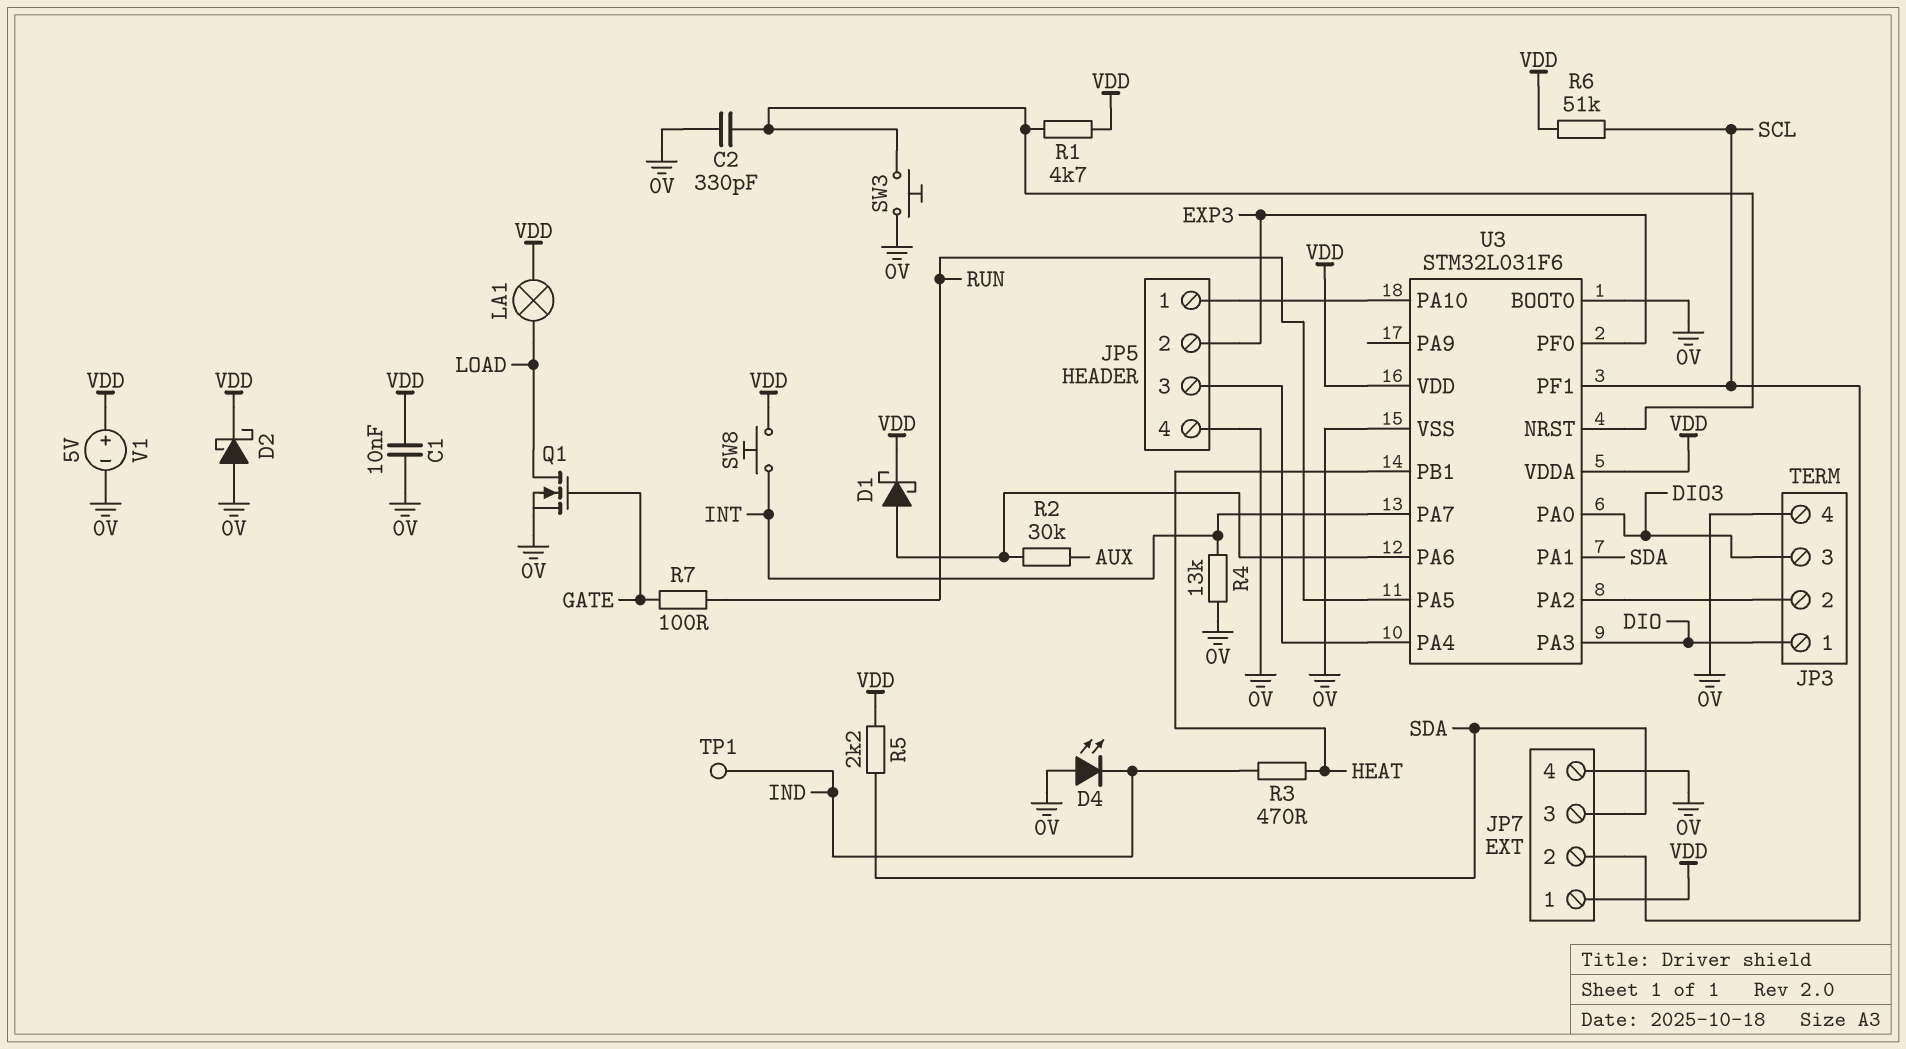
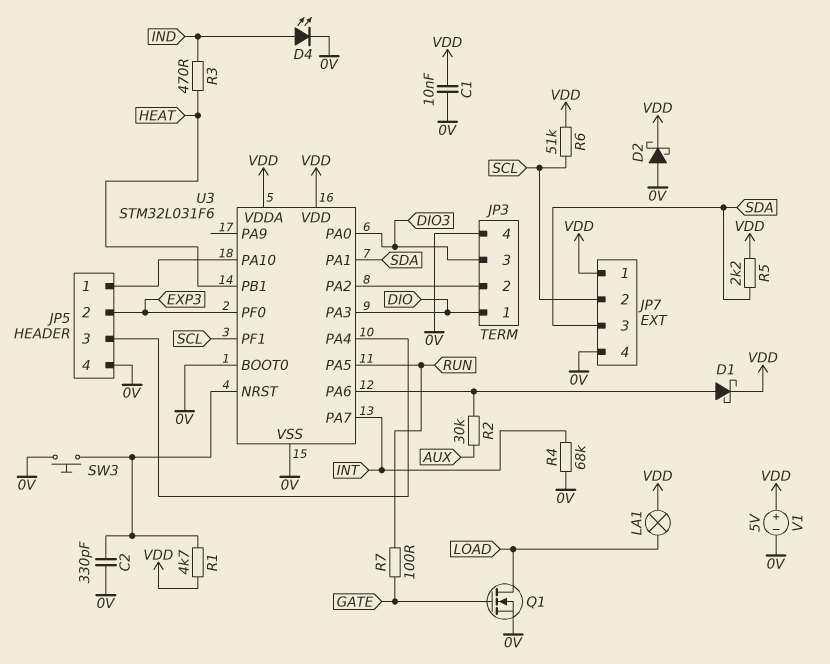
D4: LED (A 0V, K IND) -> LED (A IND, K 0V)
R4: 13k (0V, INT) -> 68k (0V, INT)
SW8: button (INT, VDD) -> none
TP1: test point (IND) -> none

